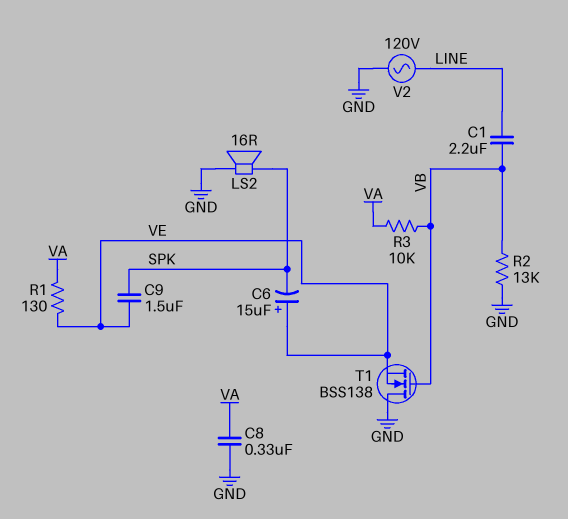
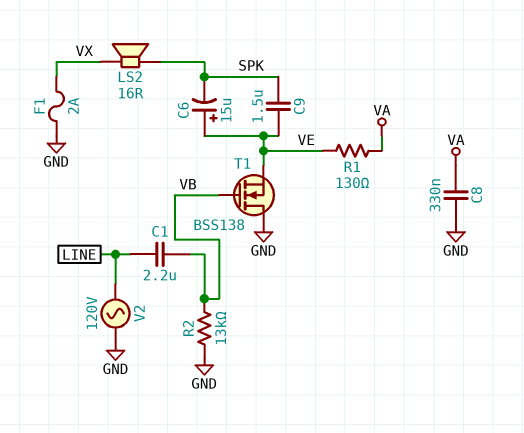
F1: none -> 2A (GND, VX)
LS2: speaker 16R (GND, SPK) -> speaker 16R (SPK, VX)
R3: 10k (VA, VB) -> none

